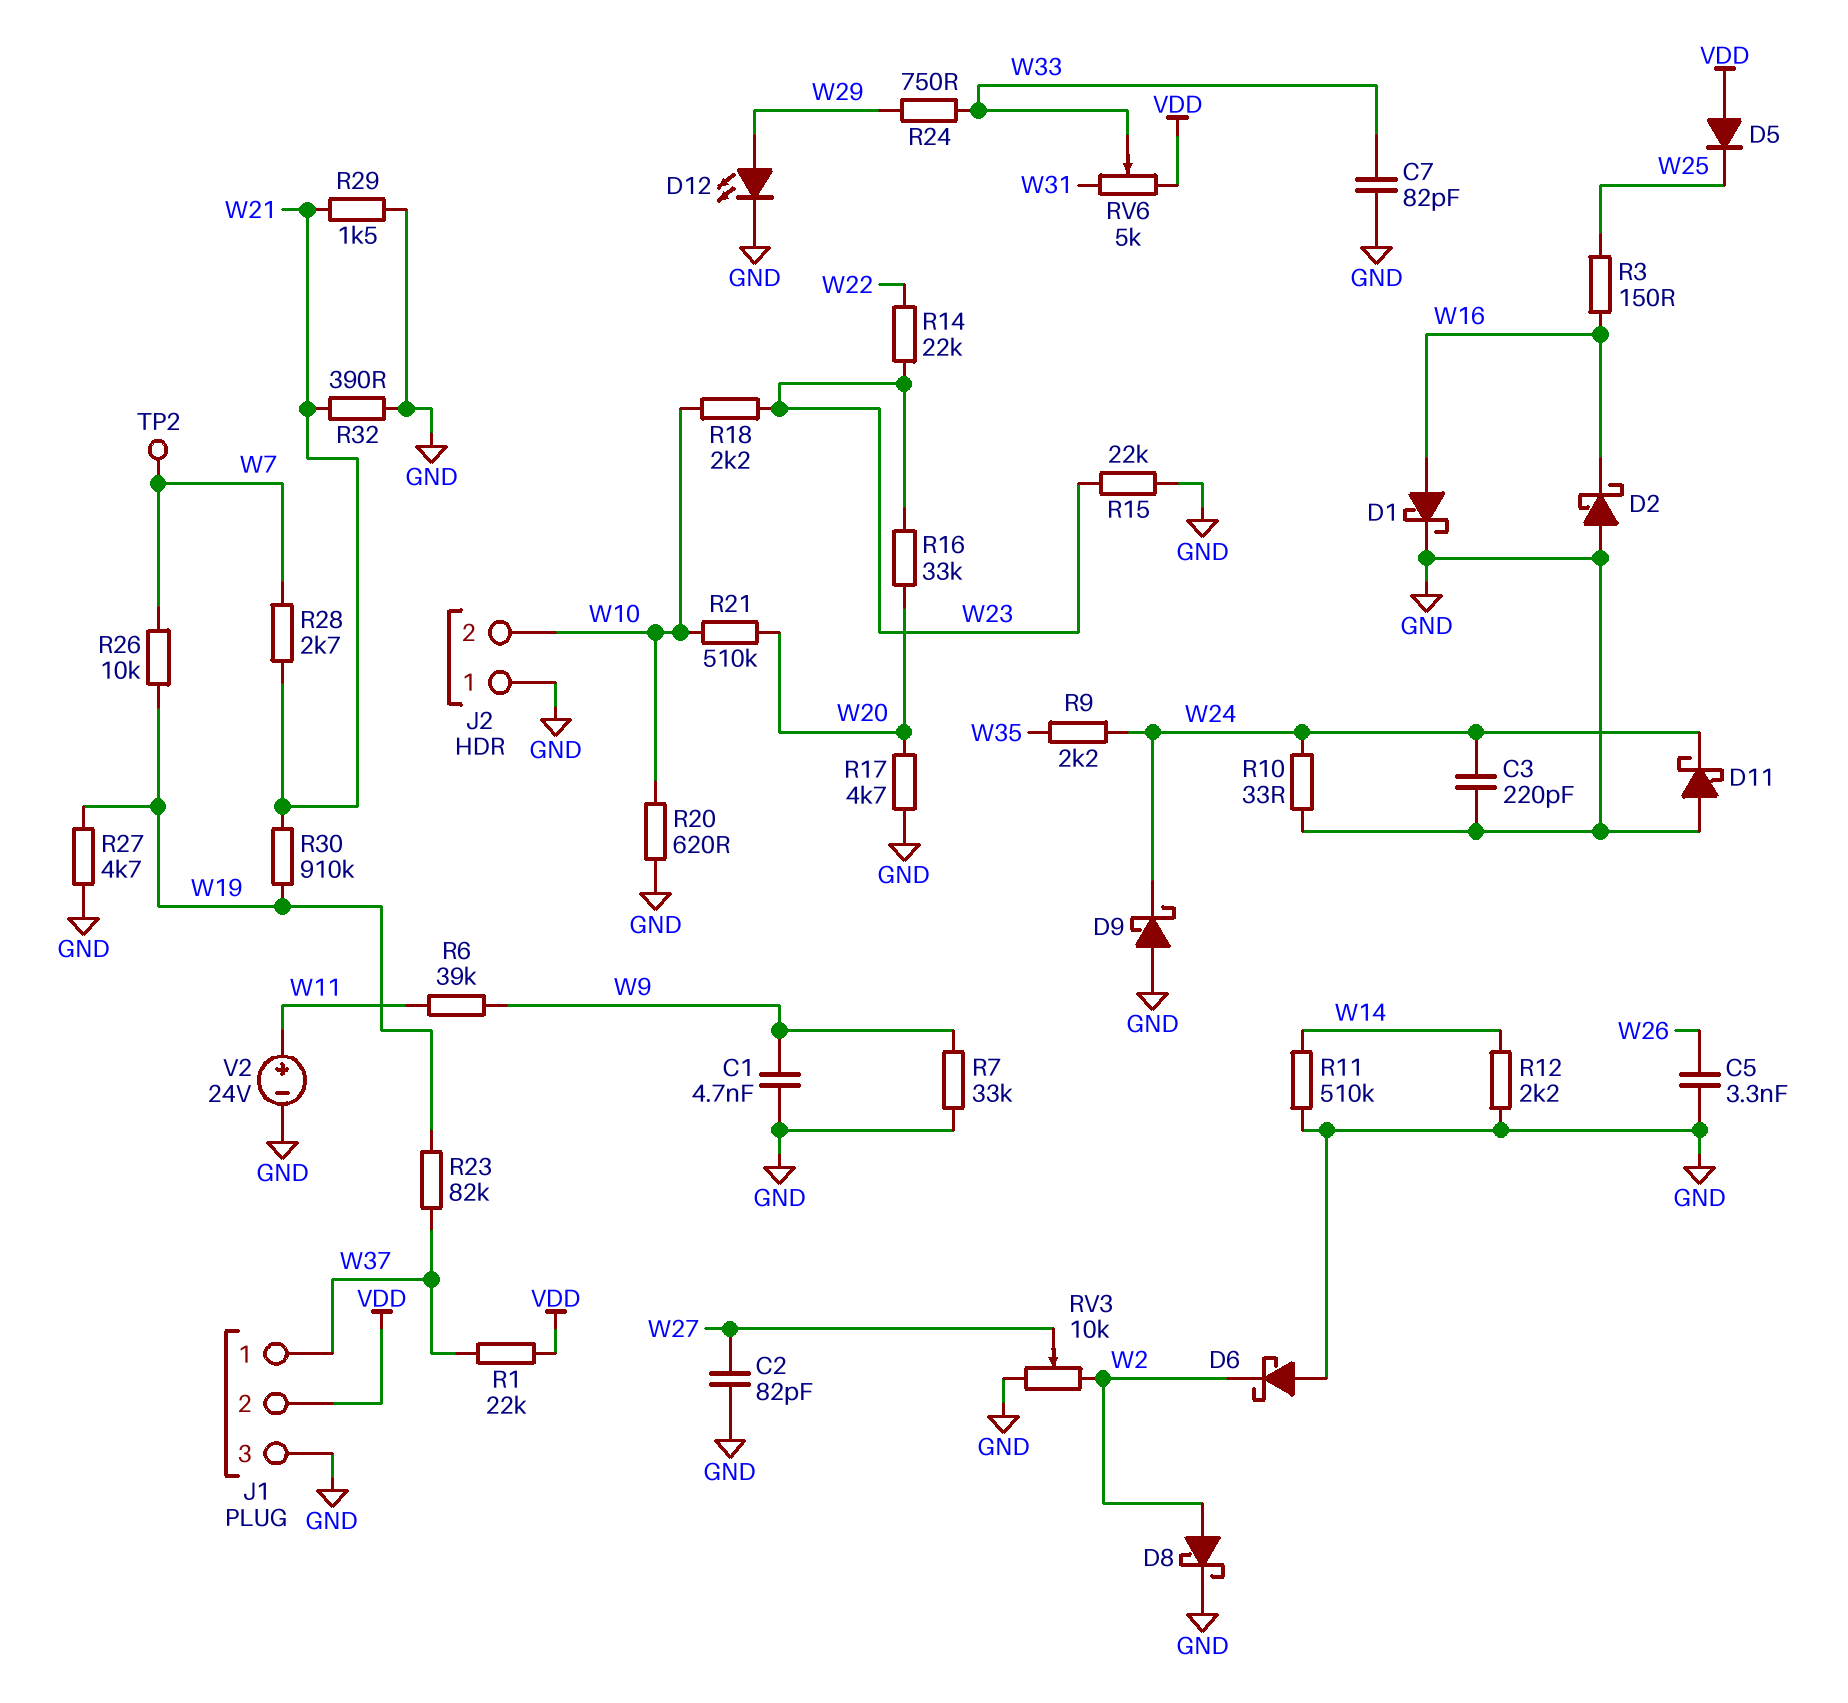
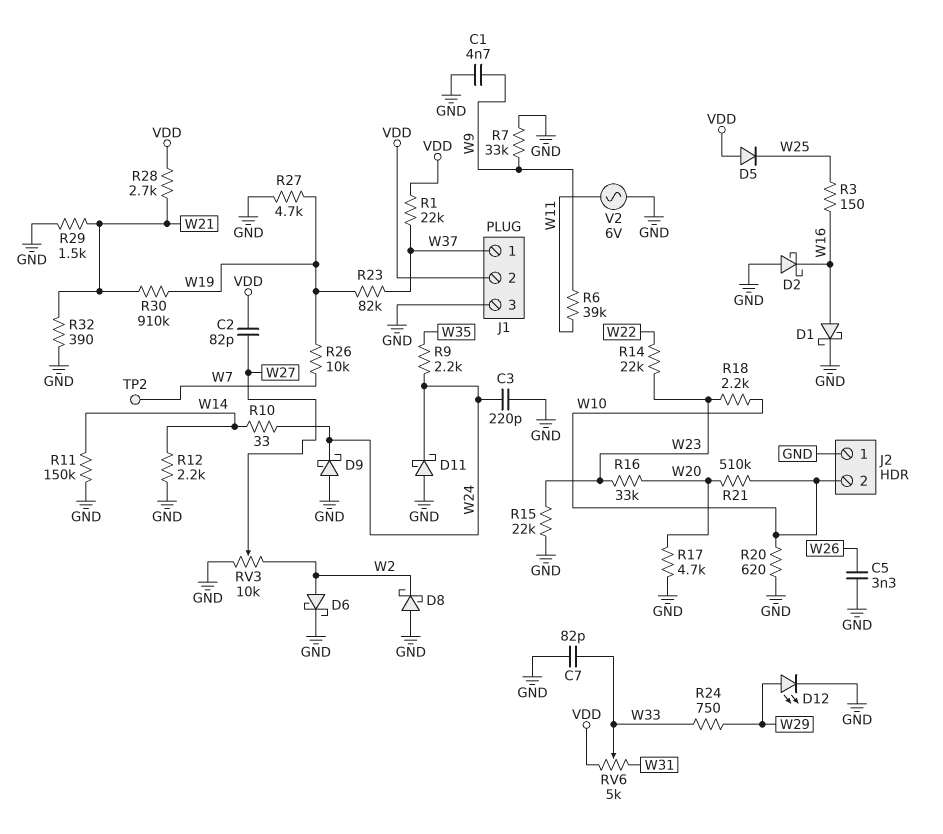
C2: 82pF (GND, W27) -> 82pF (VDD, W27)
D6: schottky (A GND, K W2) -> schottky (A W2, K GND)
D8: schottky (A W2, K GND) -> schottky (A GND, K W2)
R10: 33 (GND, W24) -> 33 (W14, W24)
R11: 510k (GND, W14) -> 150k (GND, W14)
R28: 2.7k (W7, W21) -> 2.7k (VDD, W21)
V2: 24V (plus W11, minus GND) -> AC 6V (GND, W11)

